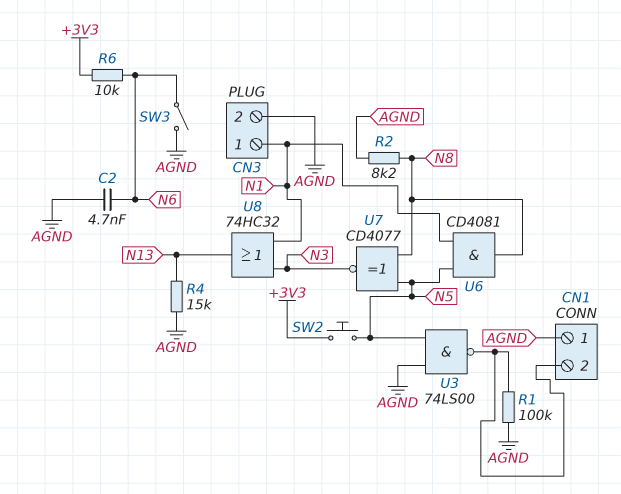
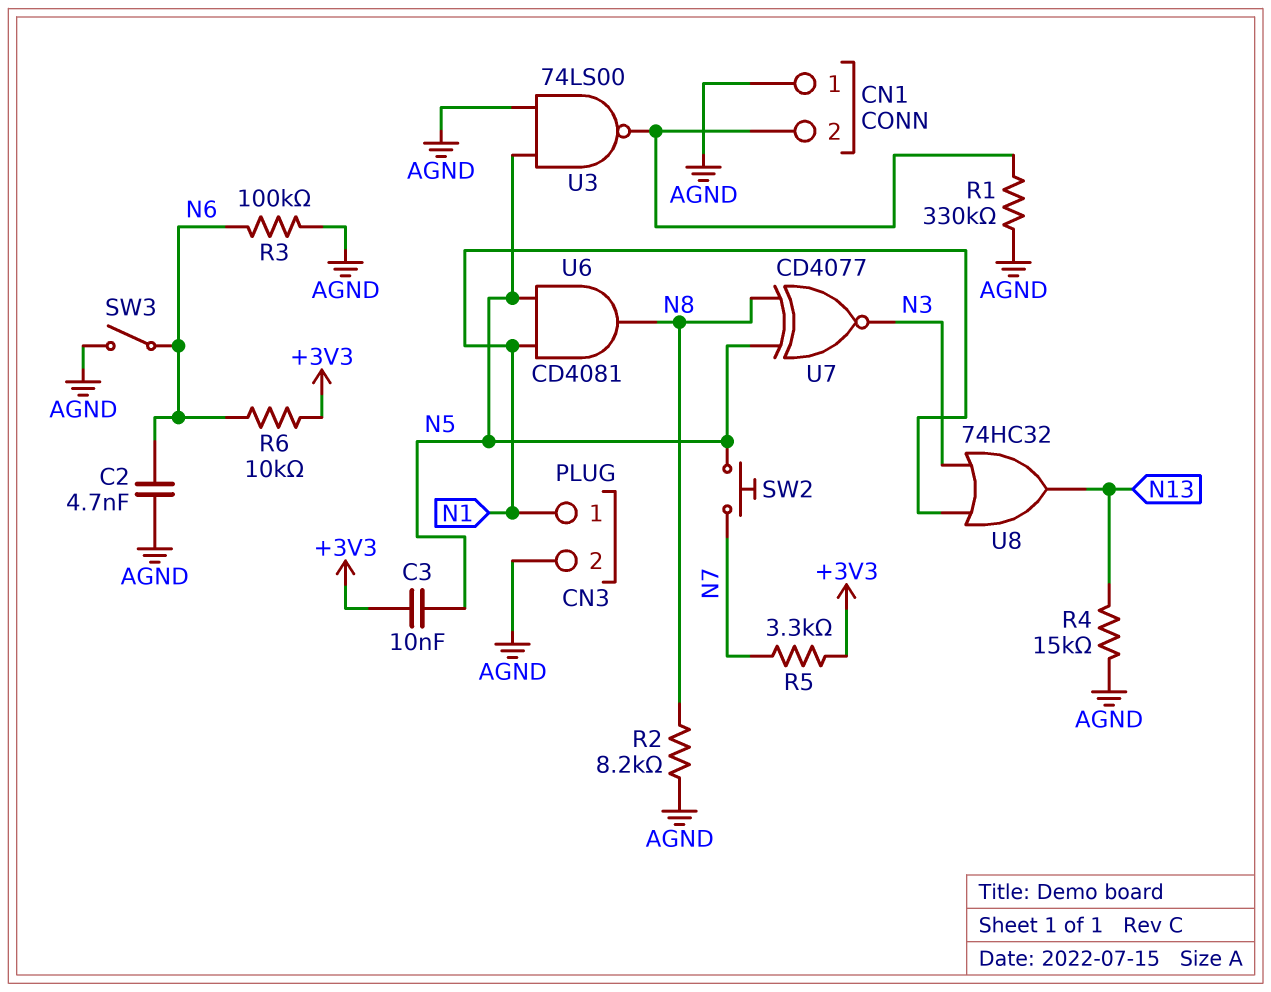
C3: none -> 10nF (+3V3, N5)
R1: 100k (AGND, CN1/2) -> 330k (AGND, CN1/2)
R3: none -> 100k (AGND, N6)
R5: none -> 3.3k (+3V3, N7)
SW2: button (+3V3, N5) -> button (N5, N7)

